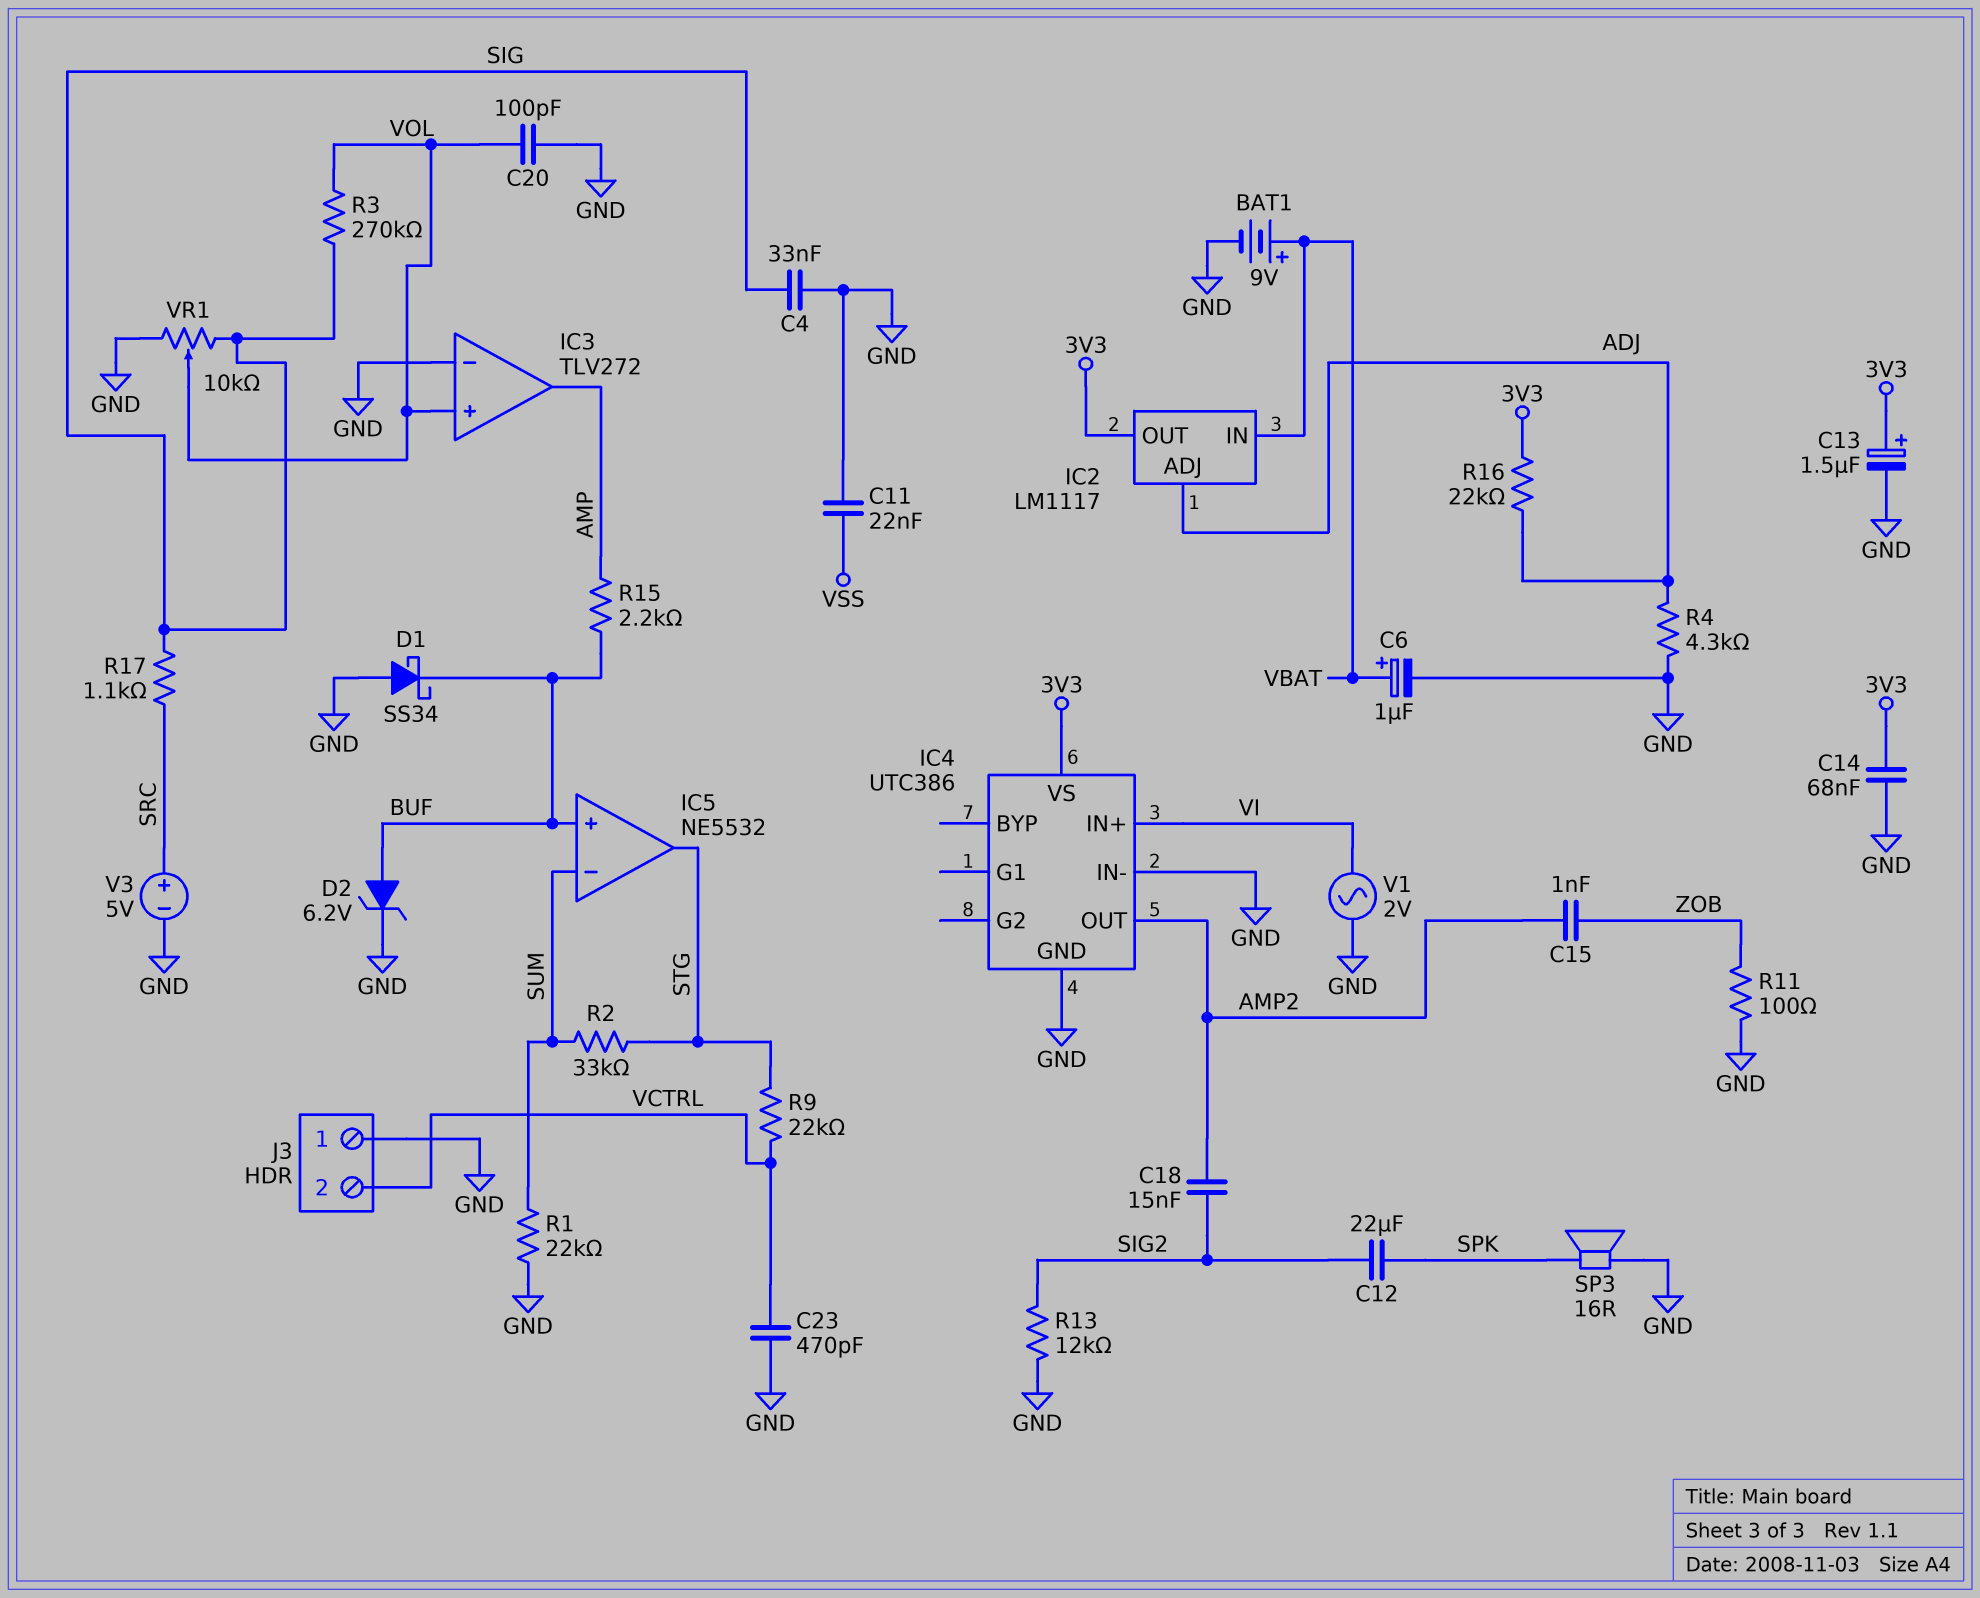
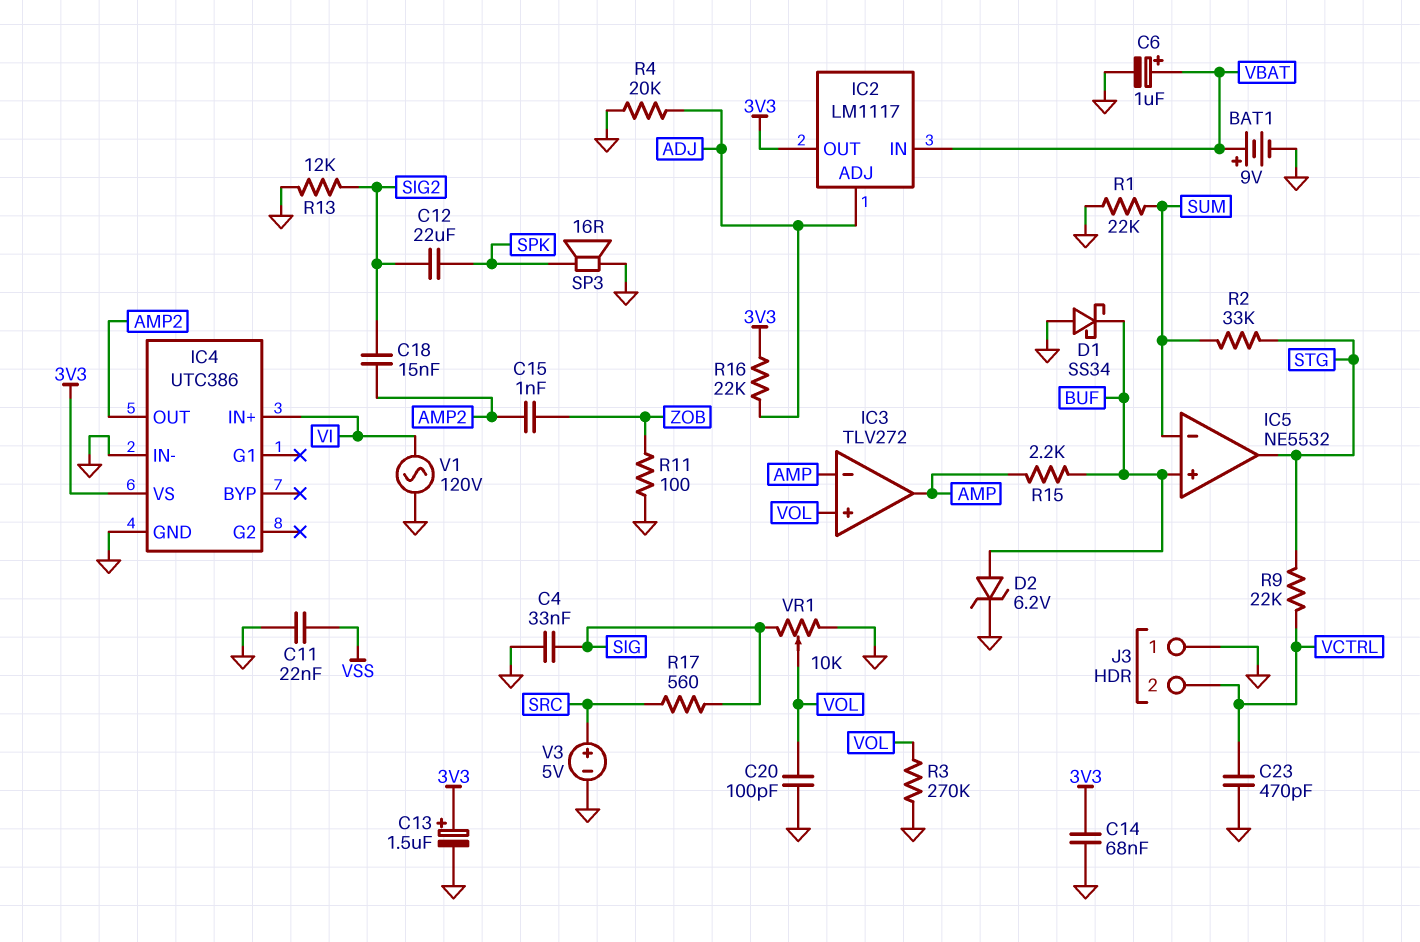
IC3 pin in-: GND -> AMP
R3: 270k (SIG, VOL) -> 270k (GND, VOL)
R4: 4.3k (ADJ, GND) -> 20k (ADJ, GND)
R17: 1.1k (SIG, SRC) -> 560 (SIG, SRC)
V1: AC 2V (GND, VI) -> AC 120V (GND, VI)

